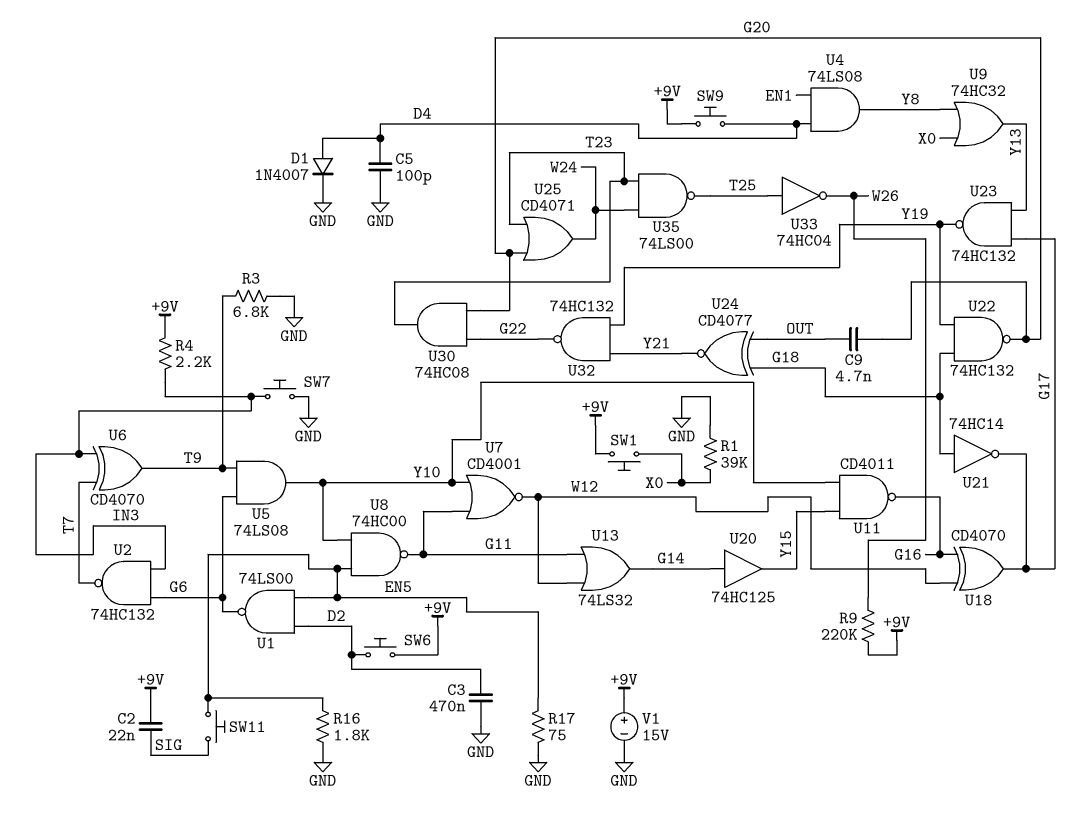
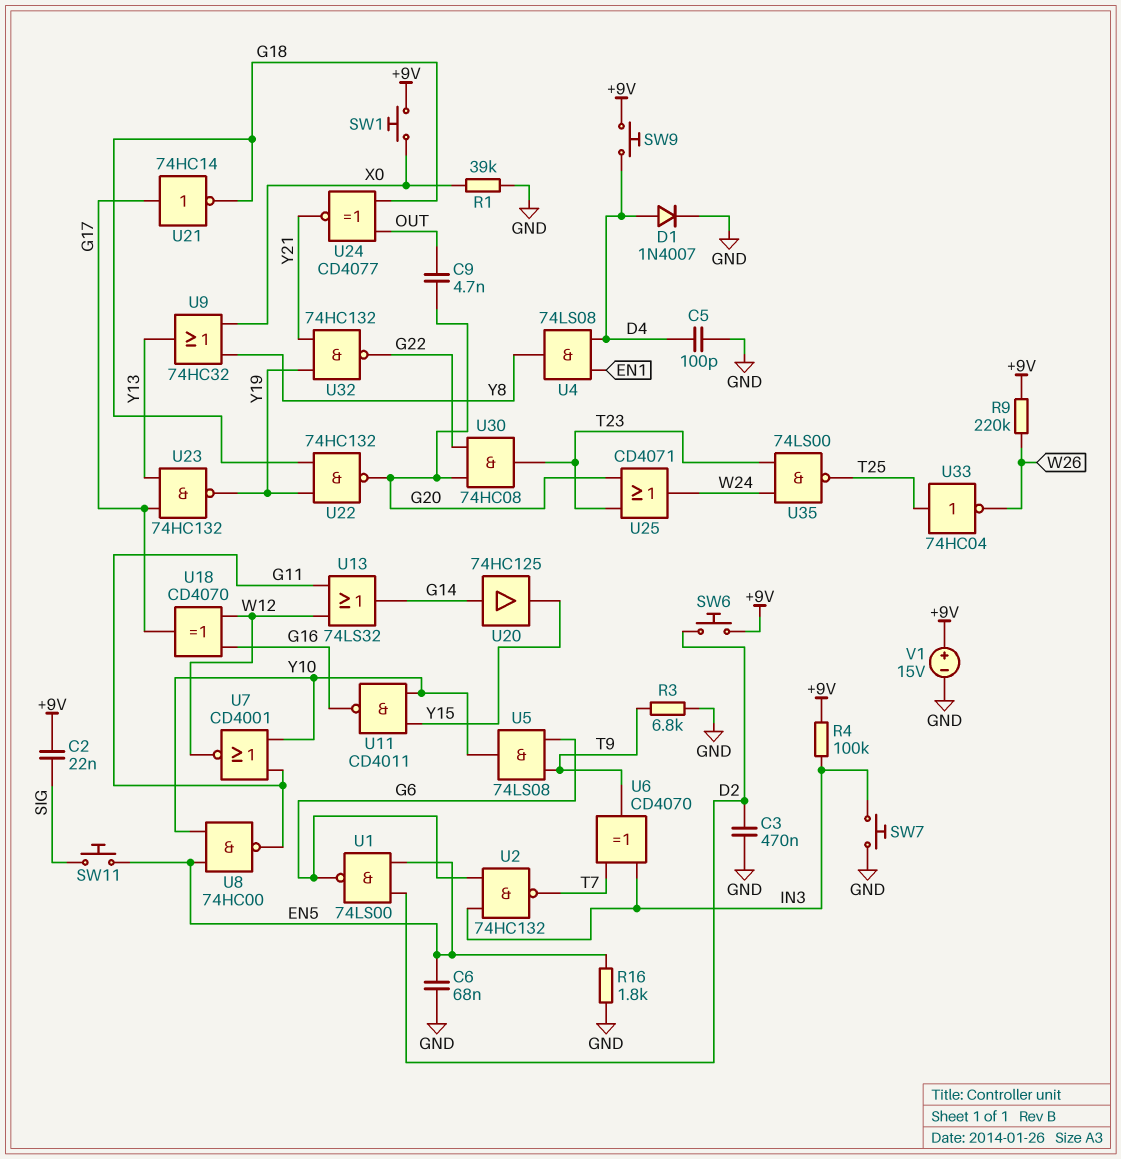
C6: none -> 68nF (EN5, GND)
R4: 2.2k (+9V, IN3) -> 100k (+9V, IN3)
R17: 75 (EN5, GND) -> none
U21: NOT 74HC14 (in G18, out G17) -> NOT 74HC14 (in G17, out G18)

